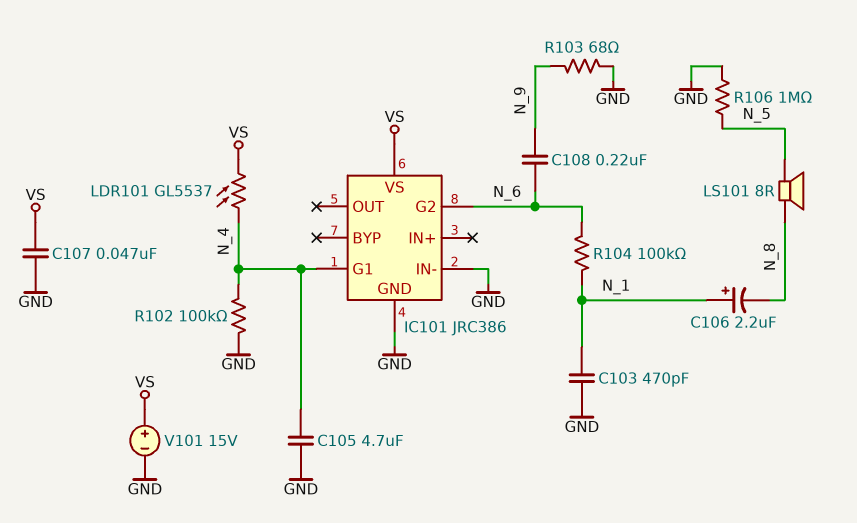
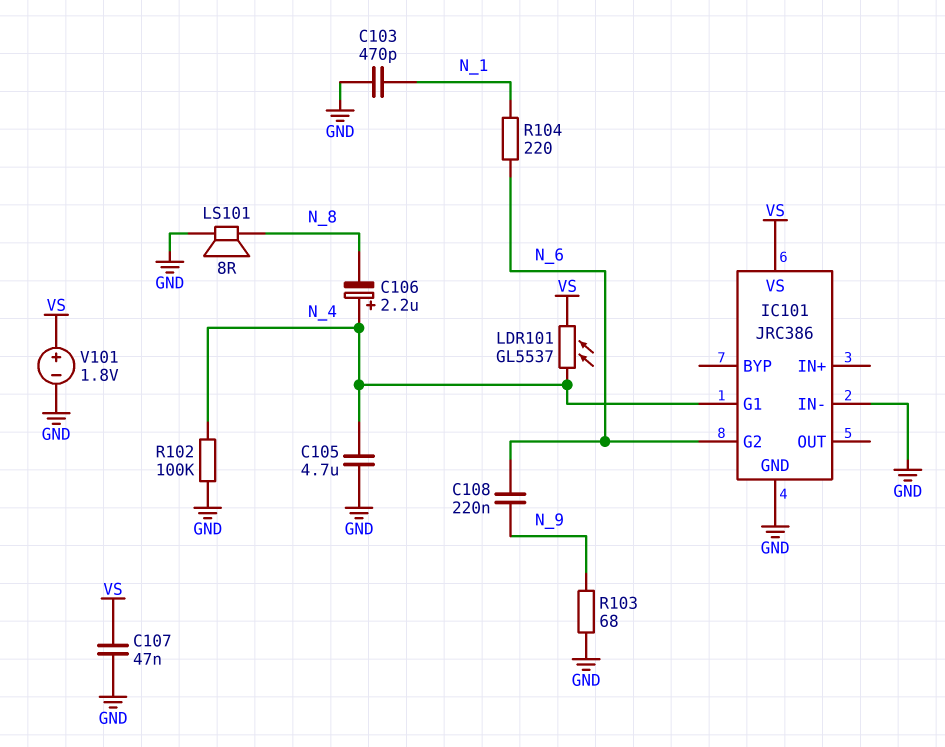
C106: 2.2uF (plus N_1, minus N_8) -> 2.2uF (plus N_4, minus N_8)
LS101: speaker 8R (N_5, N_8) -> speaker 8R (GND, N_8)
R104: 100k (N_1, N_6) -> 220 (N_1, N_6)
R106: 1M (GND, N_5) -> none
V101: 15V (plus VS, minus GND) -> 1.8V (plus VS, minus GND)

